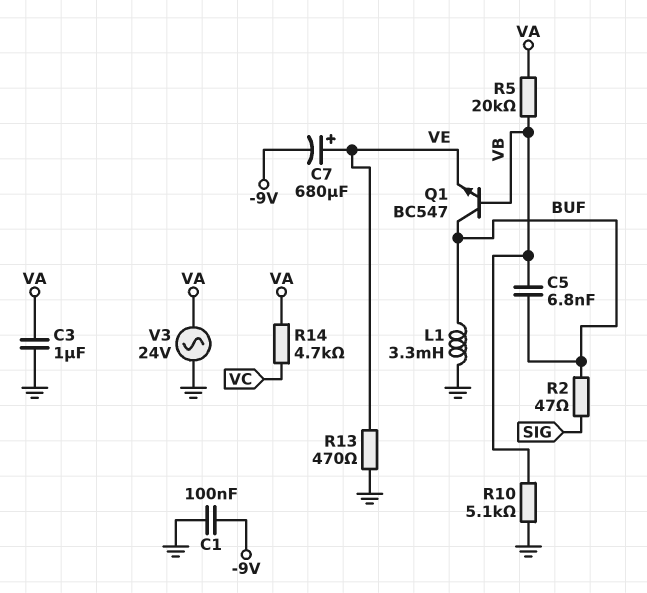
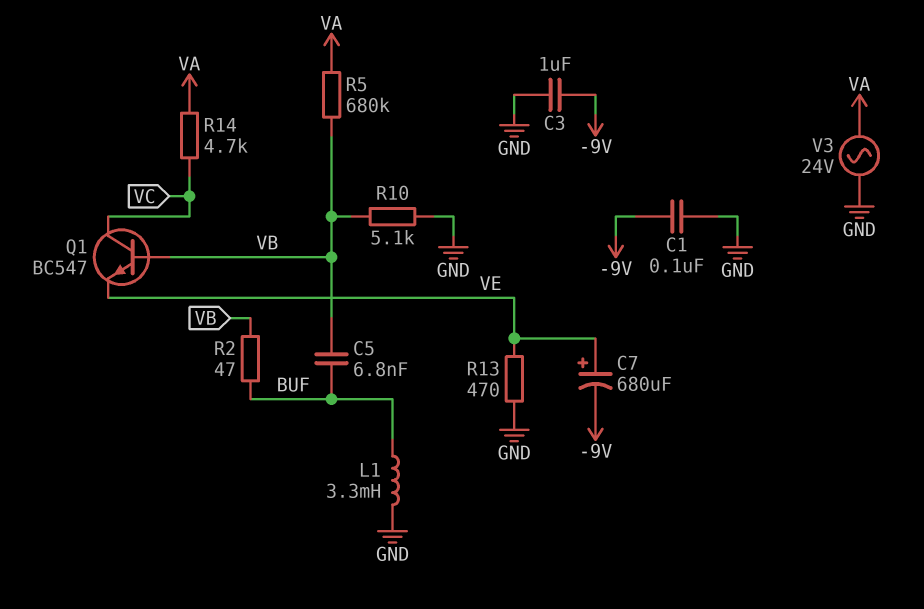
C3: 1uF (GND, VA) -> 1uF (-9V, GND)
Q1: NPN BC547 (B VB, C BUF, E VE) -> NPN BC547 (B VB, C VC, E VE)
R2: 47 (BUF, SIG) -> 47 (BUF, VB)
R5: 20k (VA, VB) -> 680k (VA, VB)

